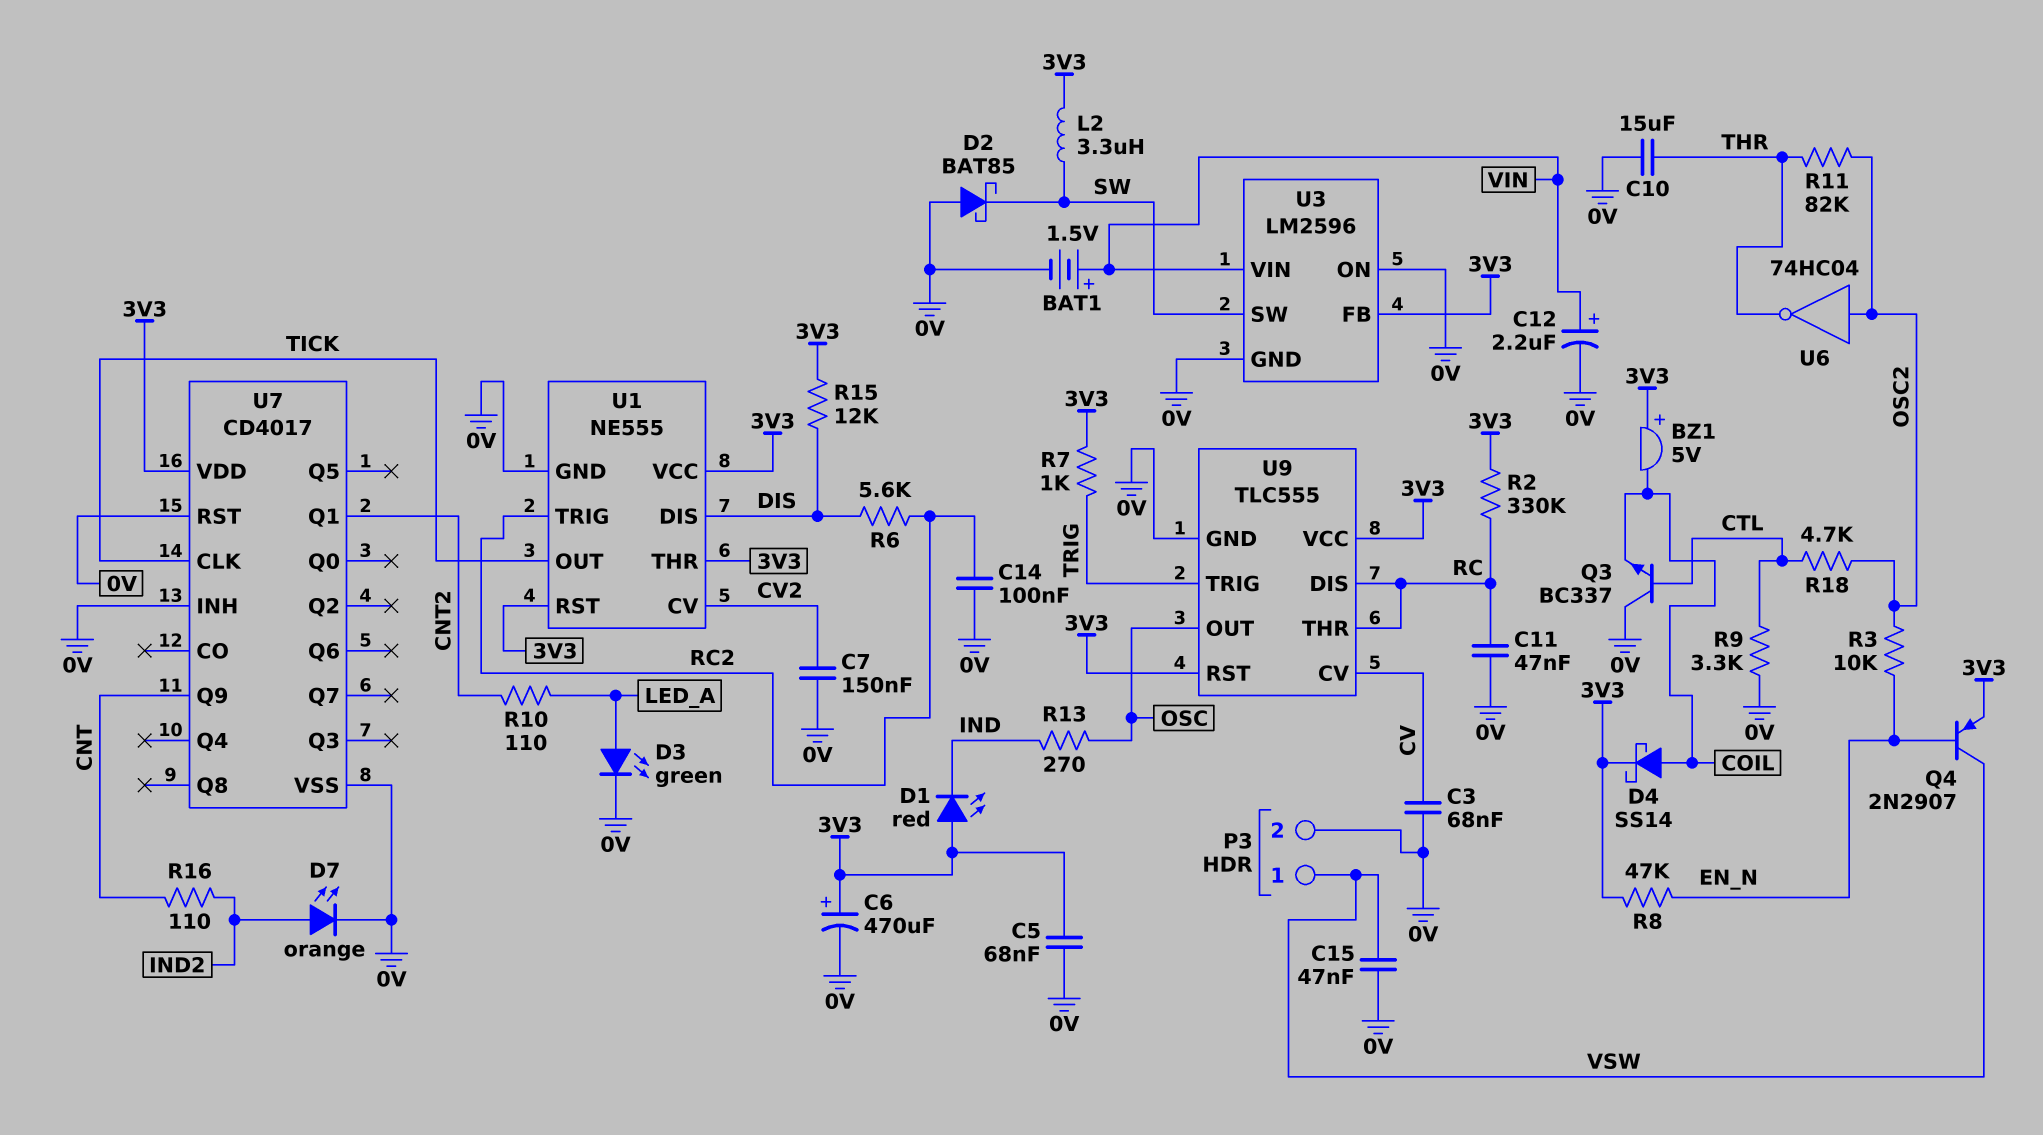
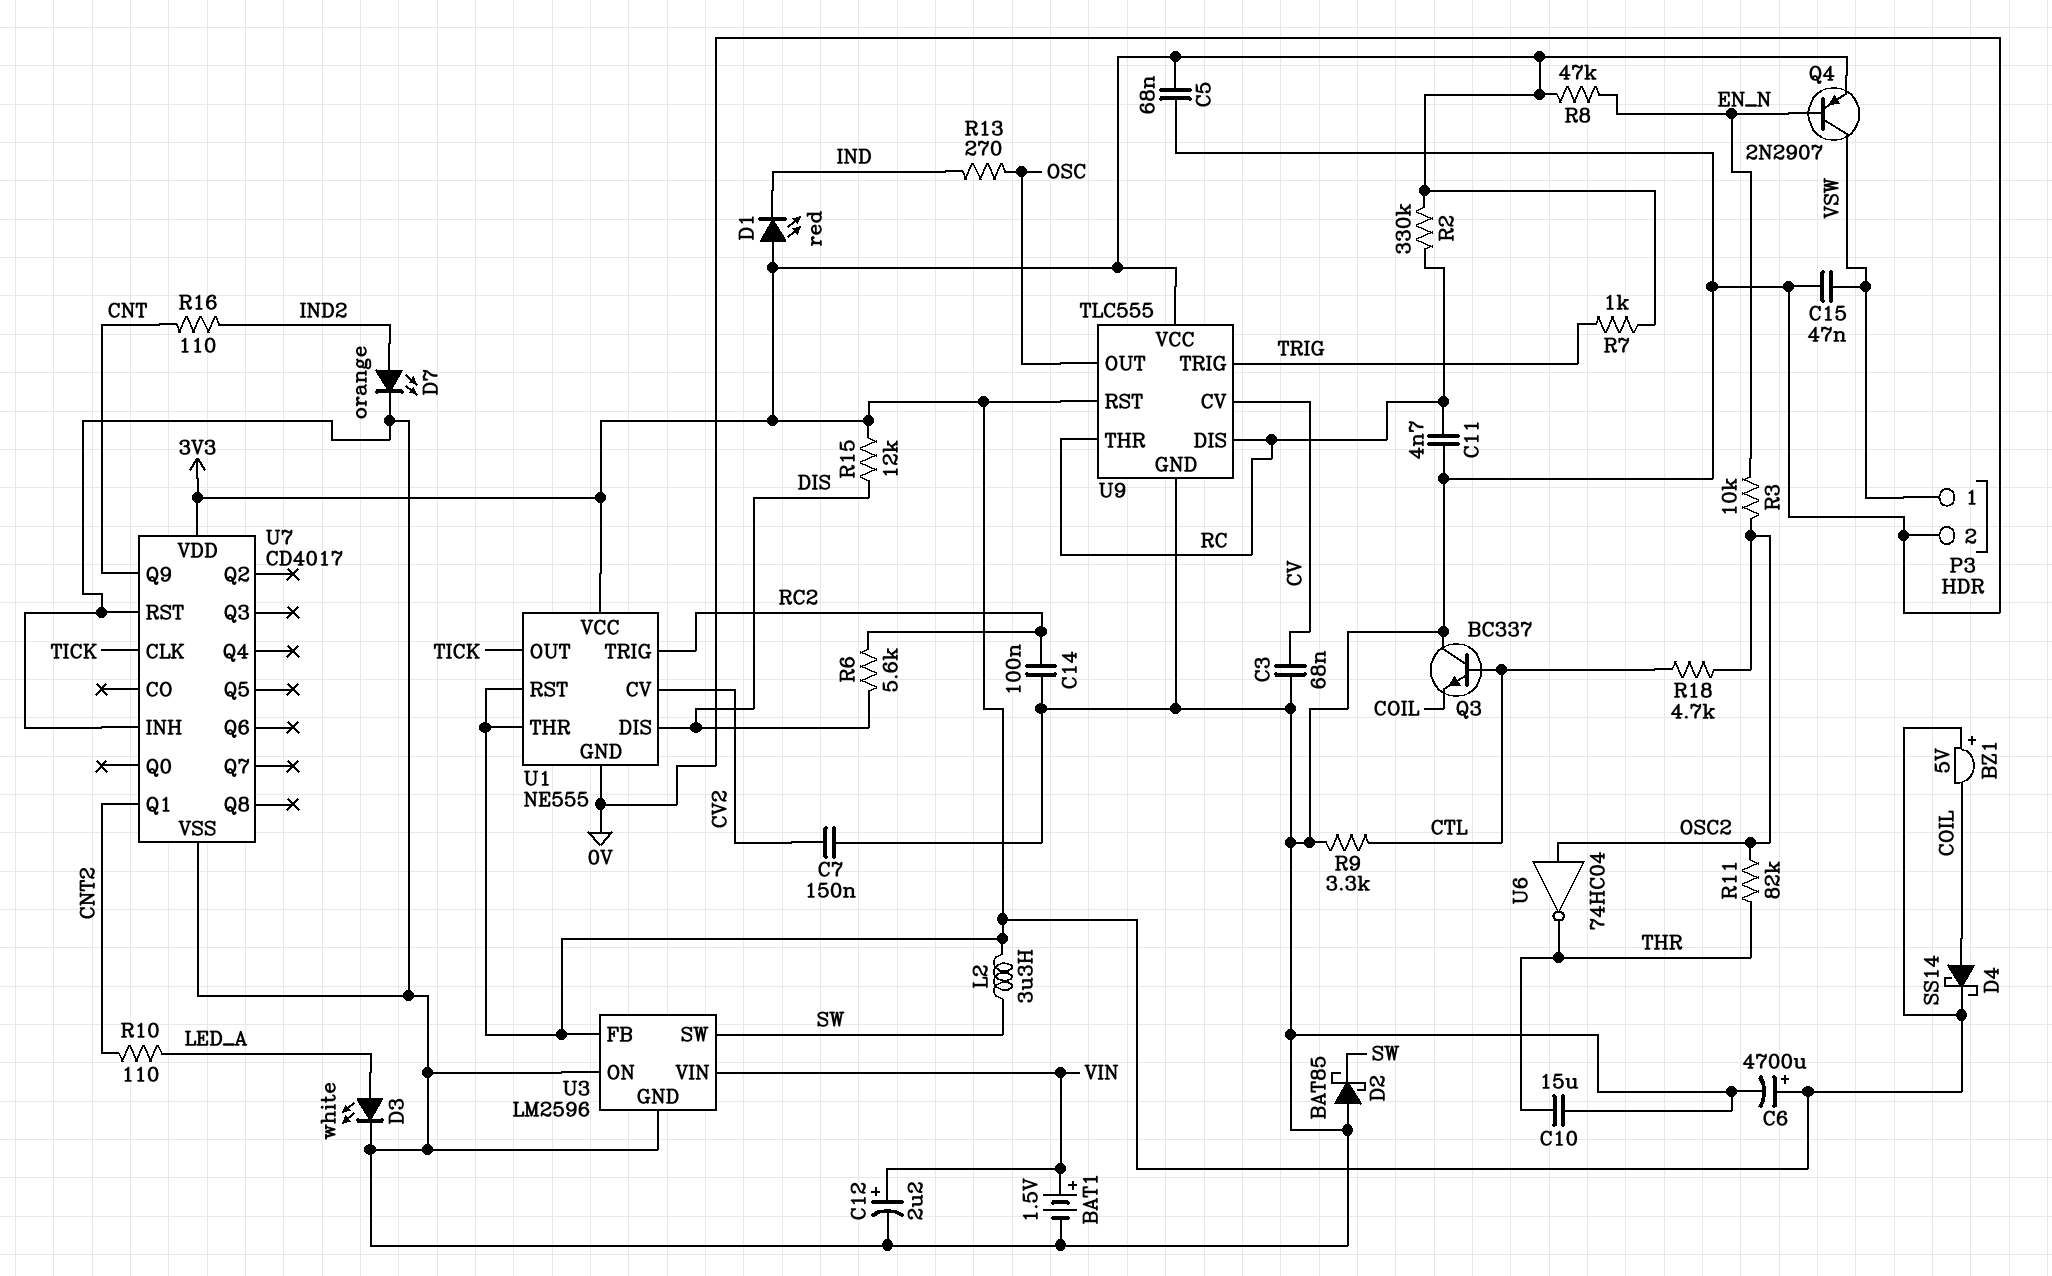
C6: 470uF (plus 3V3, minus 0V) -> 4700uF (plus 3V3, minus 0V)
C11: 47nF (0V, RC) -> 4.7nF (0V, RC)
D3: LED green (A LED_A, K 0V) -> LED white (A LED_A, K 0V)

